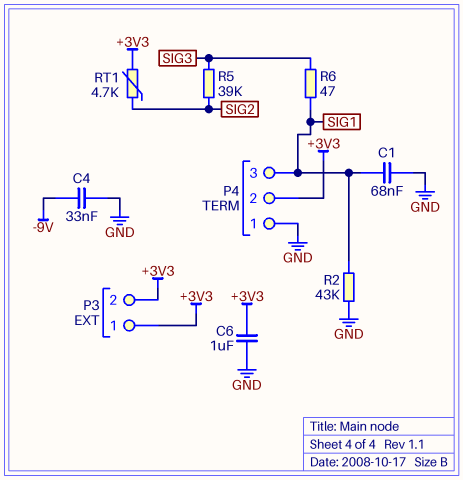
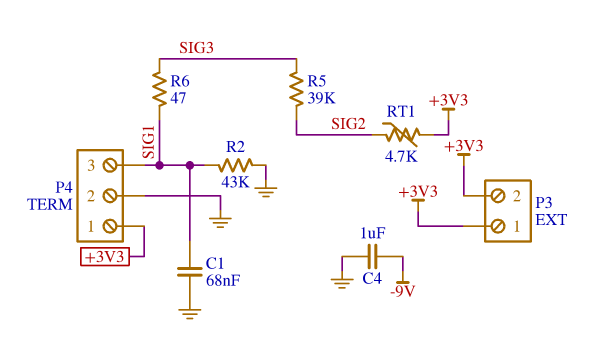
C4: 33nF (-9V, GND) -> 1uF (-9V, GND)
C6: 1uF (+3V3, GND) -> none
P4 pin 1: GND -> +3V3
P4 pin 2: +3V3 -> GND

